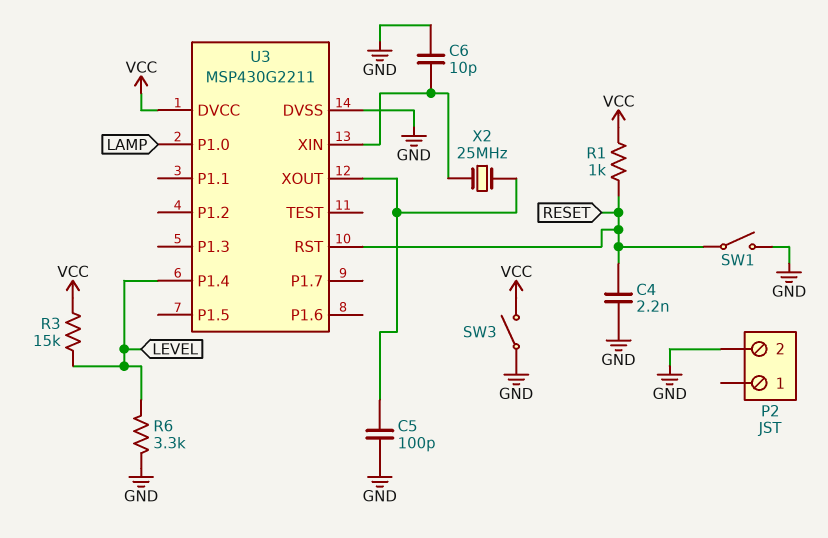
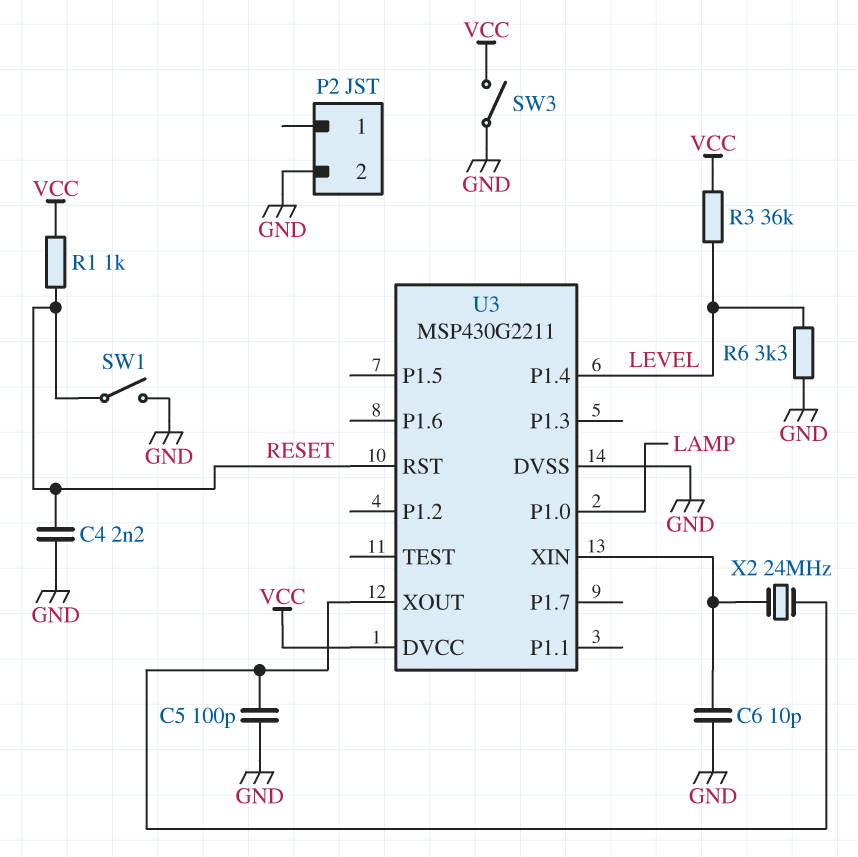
R3: 15k (LEVEL, VCC) -> 36k (LEVEL, VCC)
X2: 25MHz (U3/XIN, U3/XOUT) -> 24MHz (U3/XIN, U3/XOUT)

